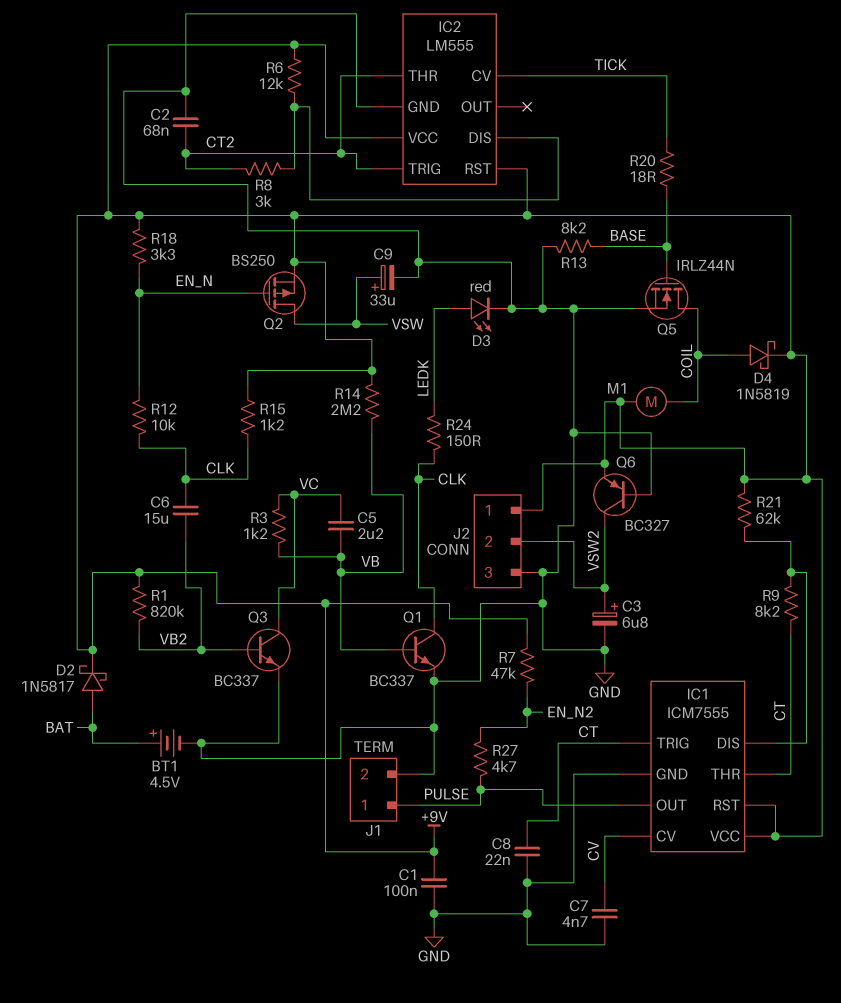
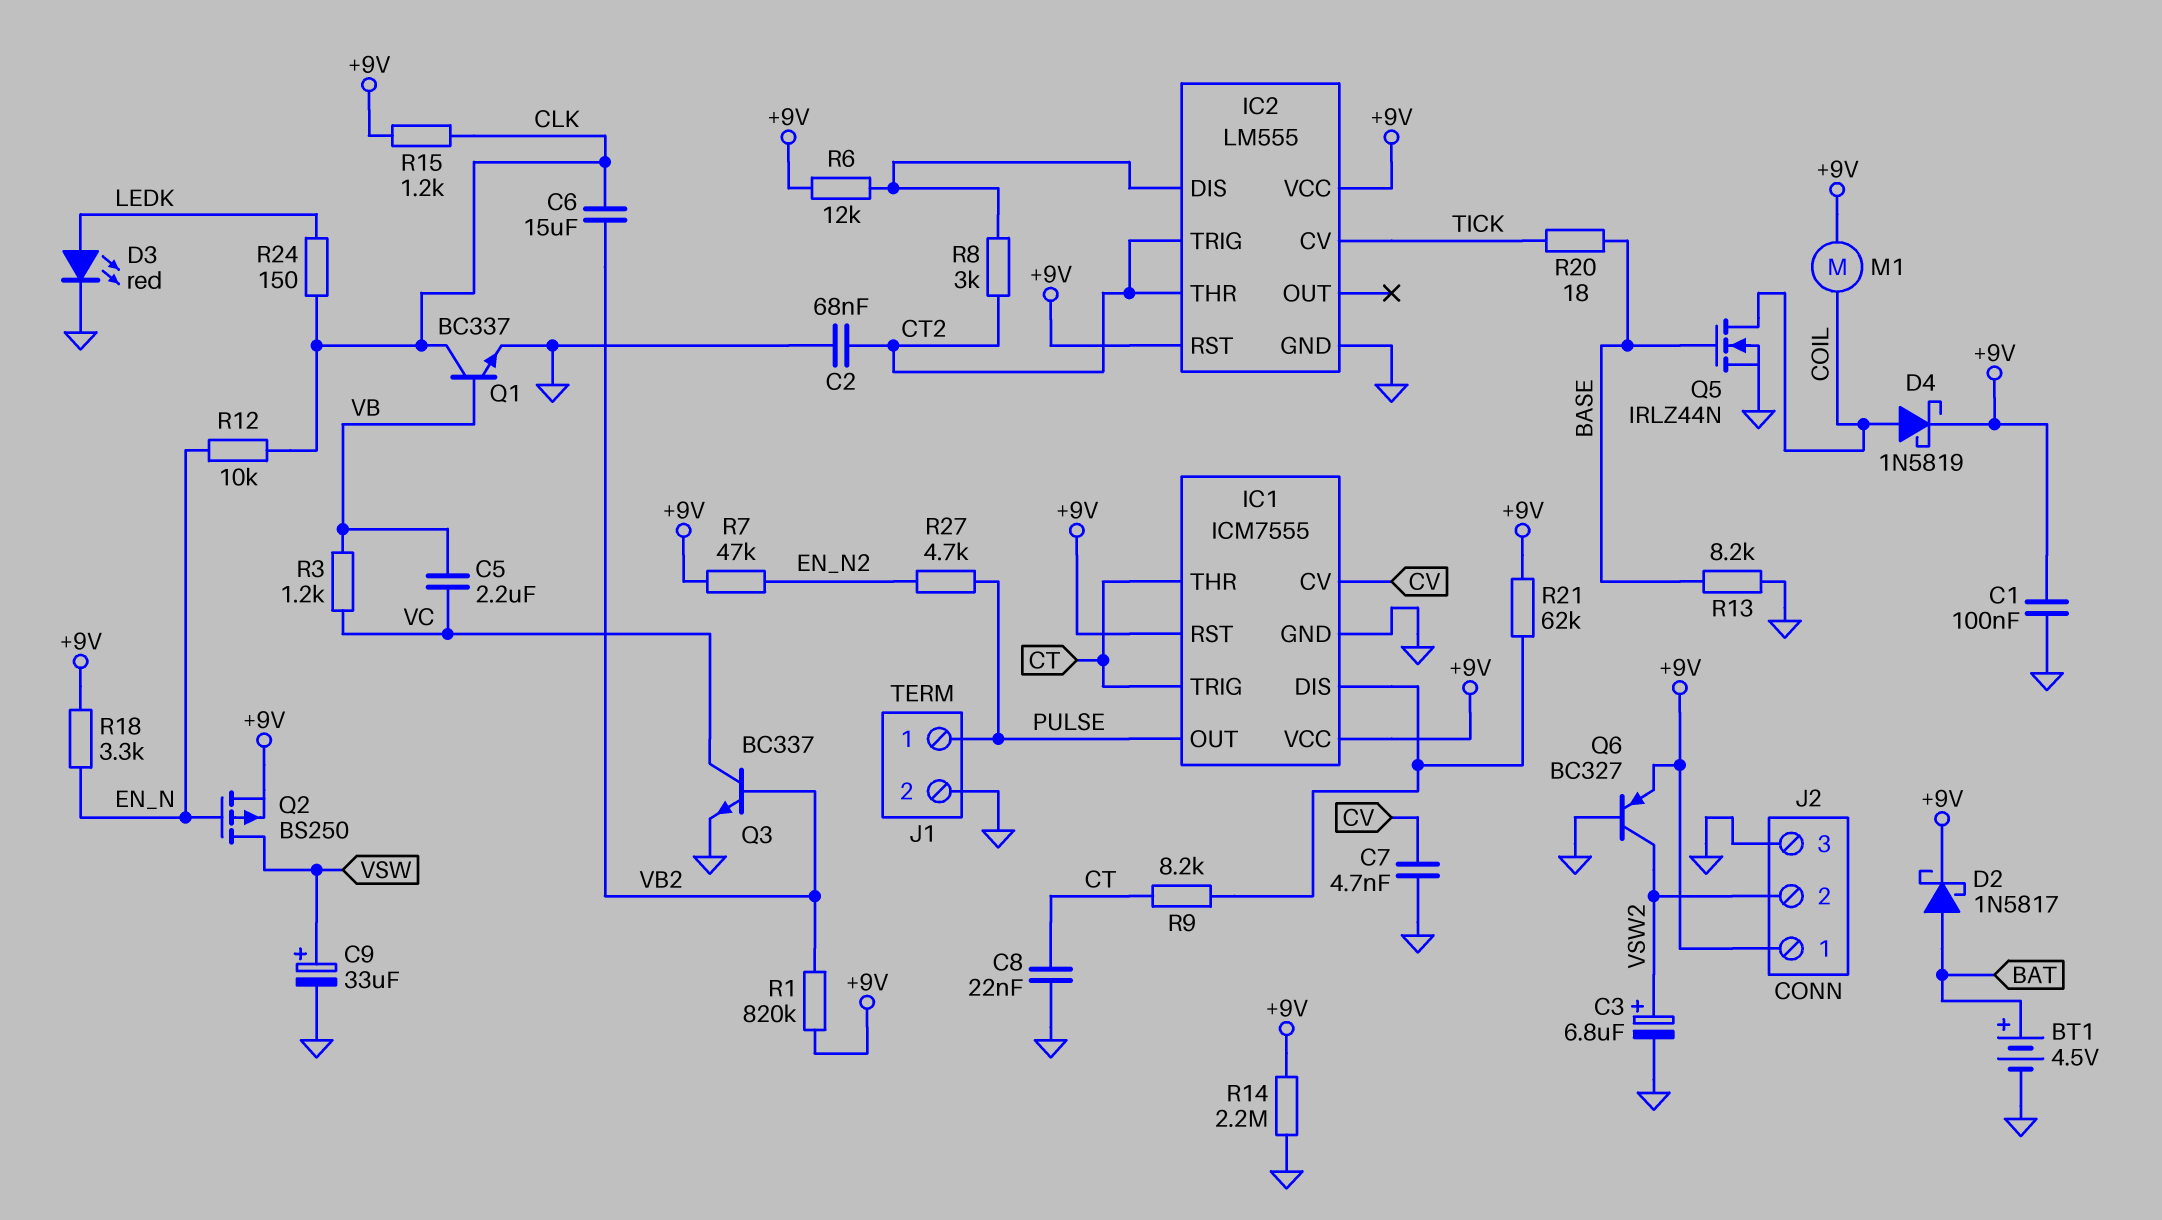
R14: 2.2M (+9V, VB) -> 2.2M (+9V, GND)

